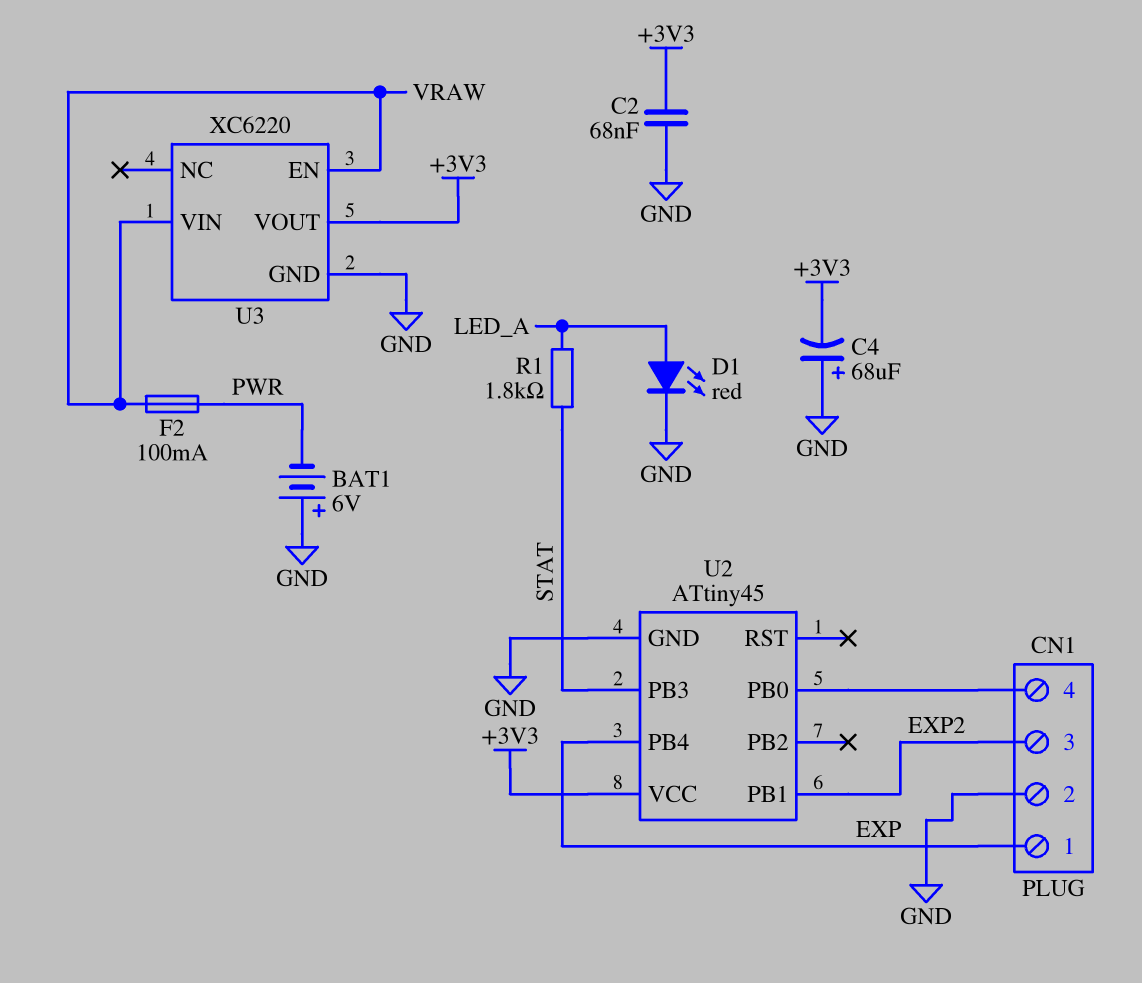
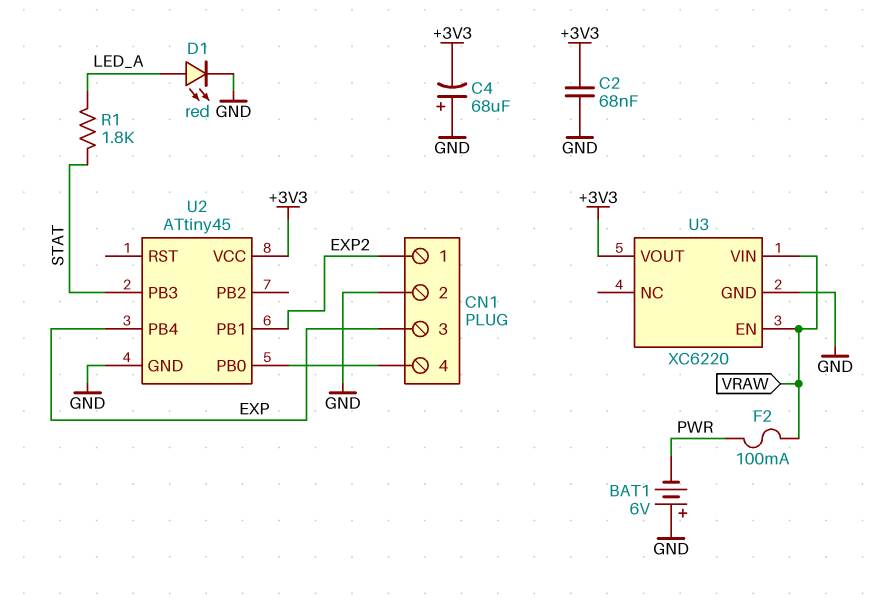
CN1 pin 1: EXP -> EXP2
CN1 pin 3: EXP2 -> EXP

